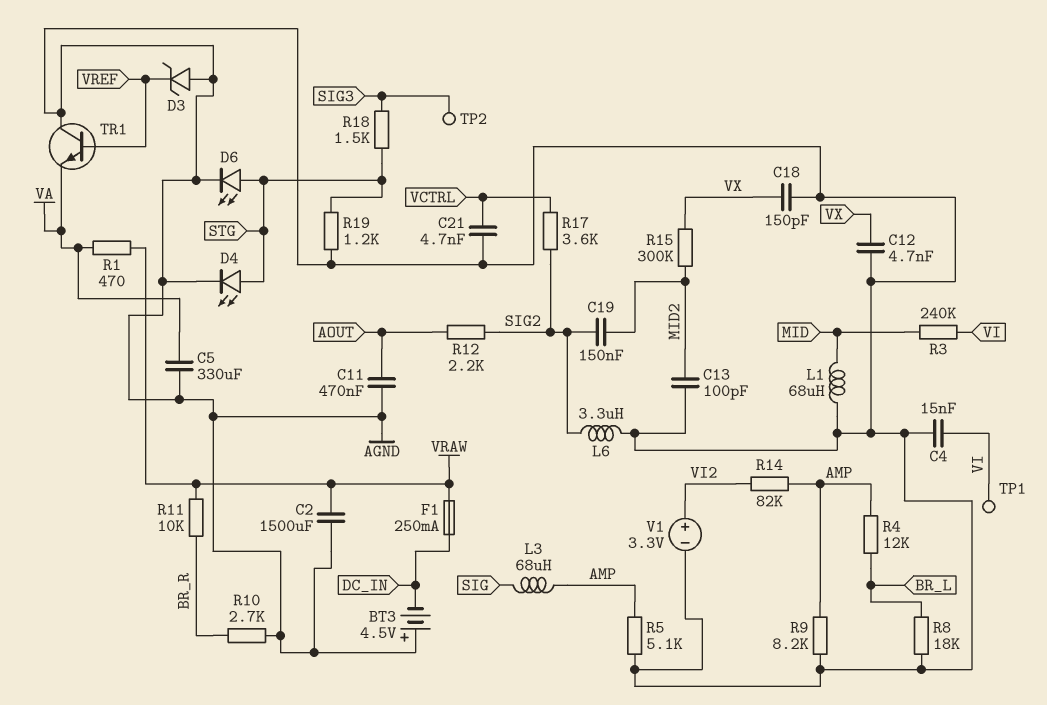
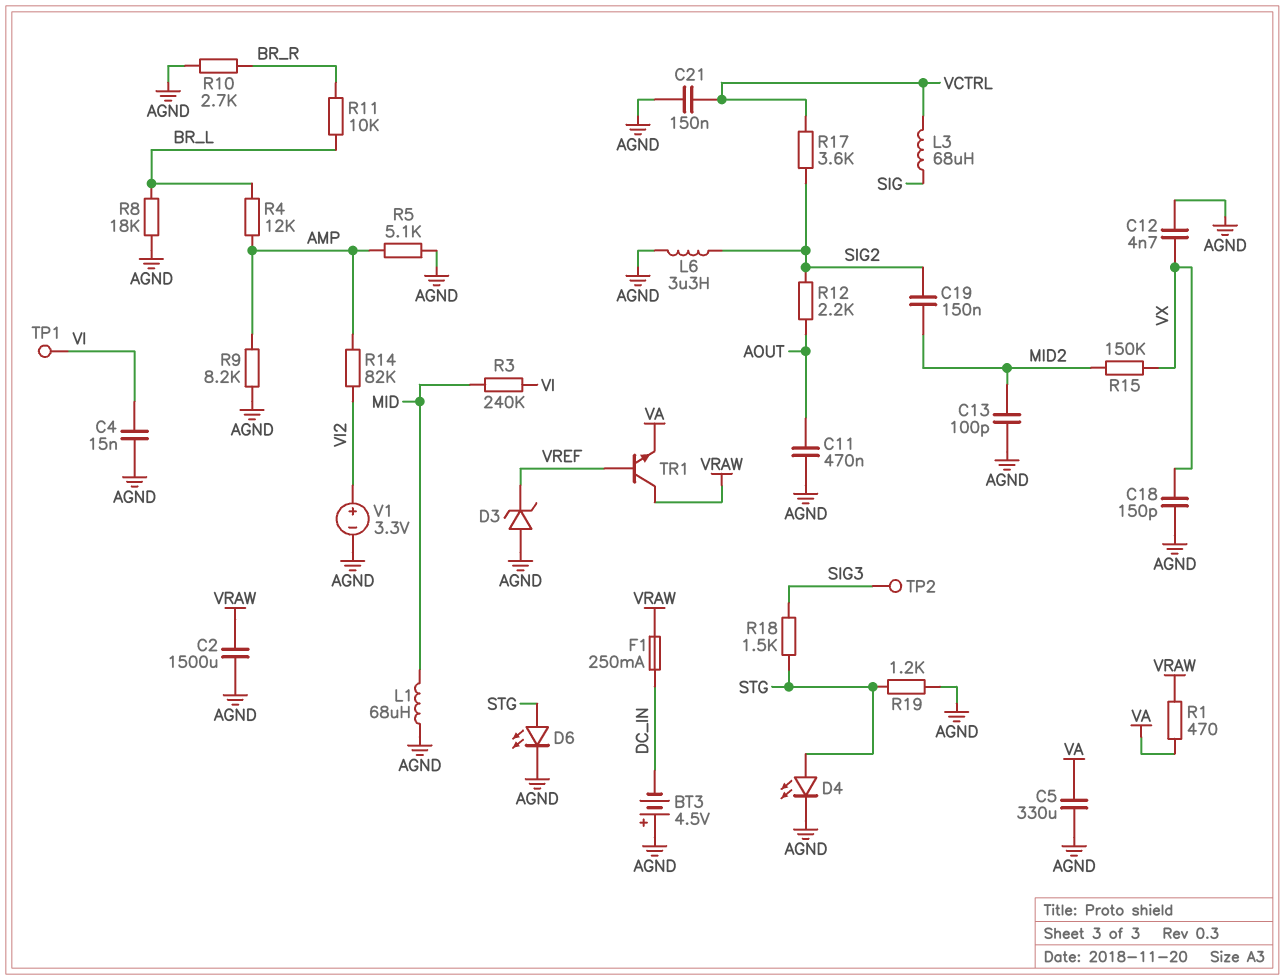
C21: 4.7nF (AGND, VCTRL) -> 150nF (AGND, VCTRL)
L3: 68uH (AMP, SIG) -> 68uH (SIG, VCTRL)
R11: 10k (BR_R, VRAW) -> 10k (BR_L, BR_R)
R15: 300k (MID2, VX) -> 150k (MID2, VX)
TR1: NPN (B VREF, C AGND, E VA) -> NPN (B VREF, C VRAW, E VA)

